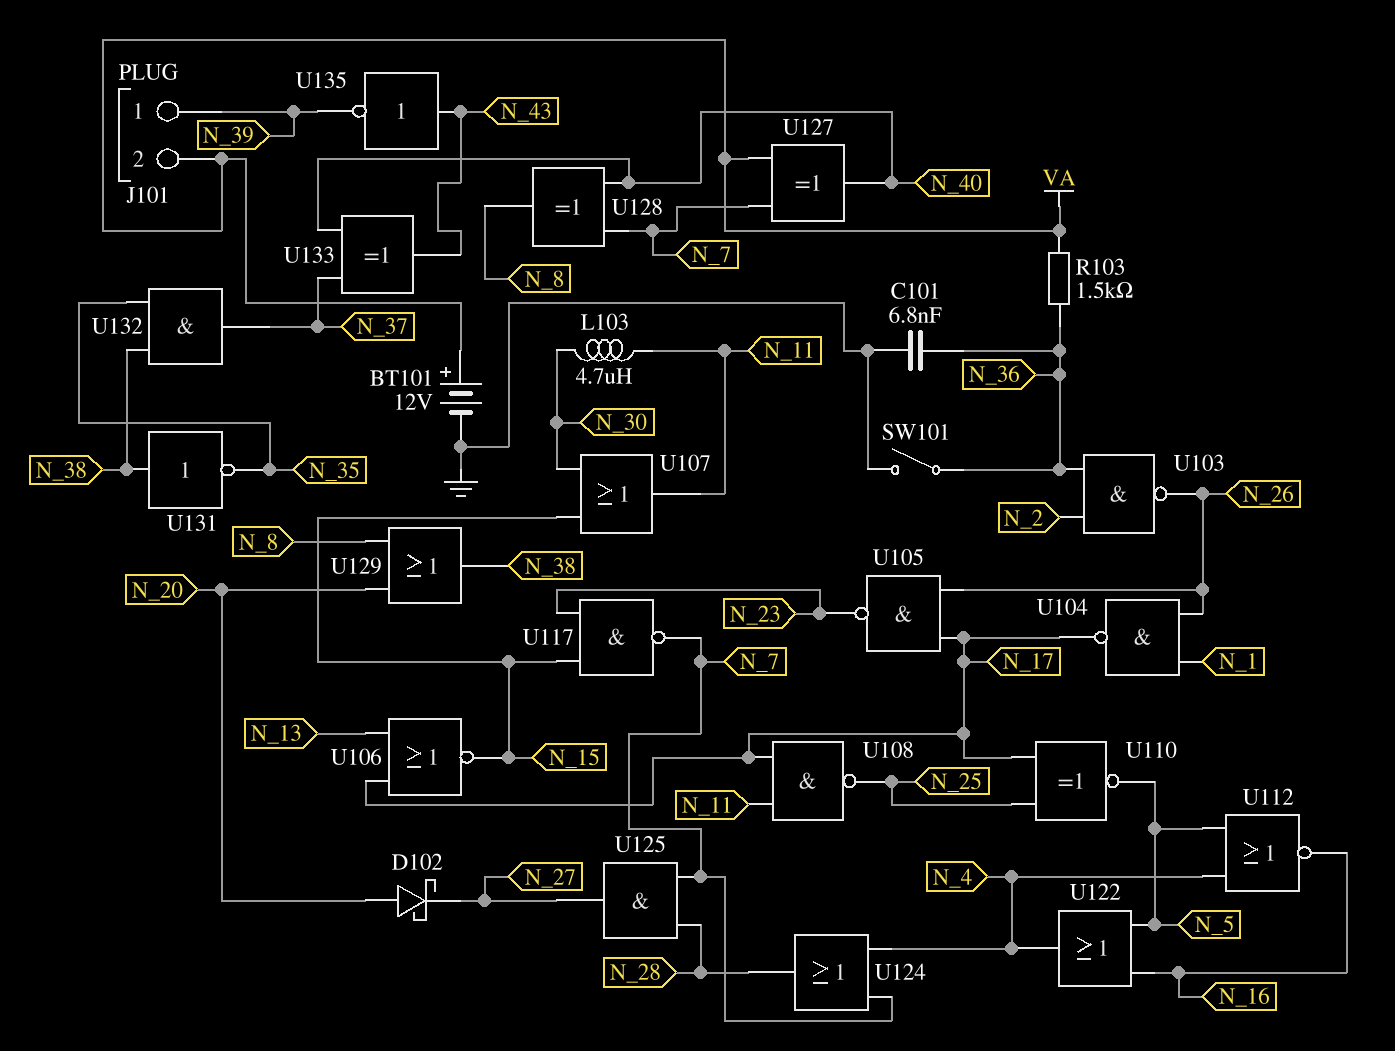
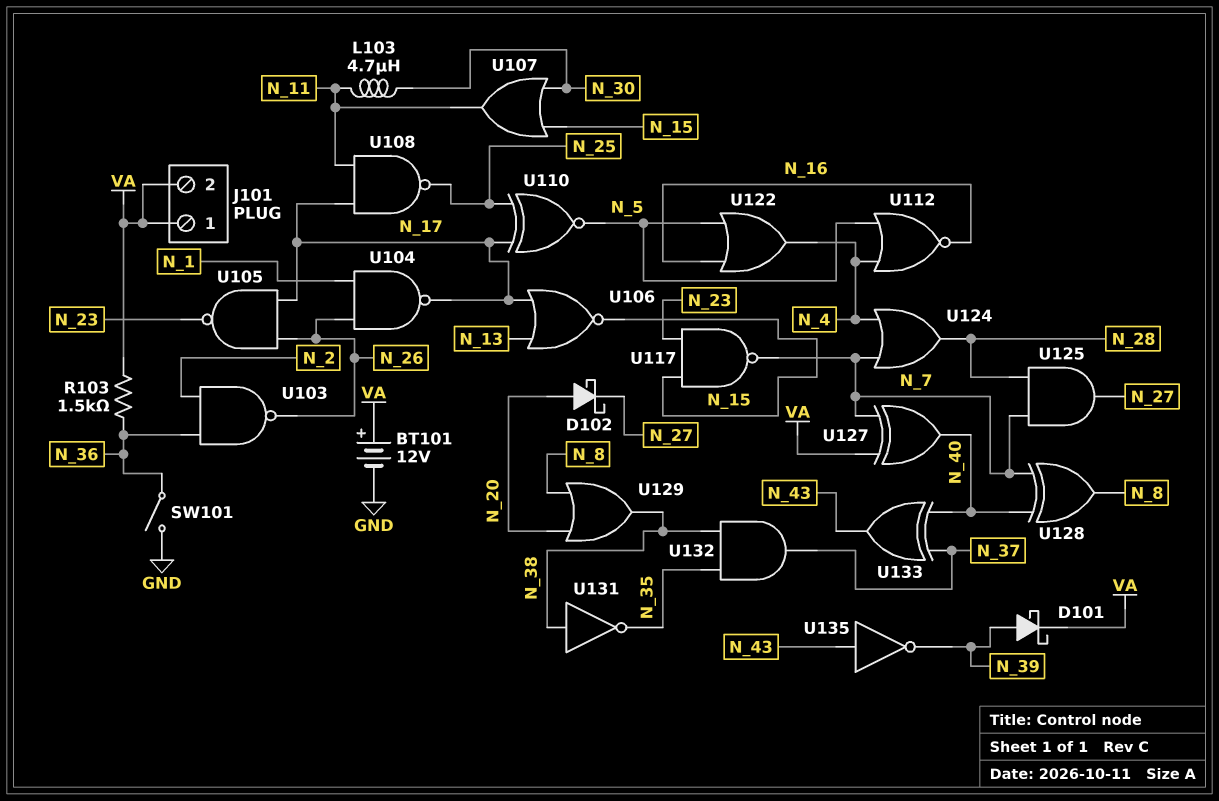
C101: 6.8nF (GND, N_36) -> none
D101: none -> schottky (A N_39, K VA)
J101 pin 1: N_39 -> VA

